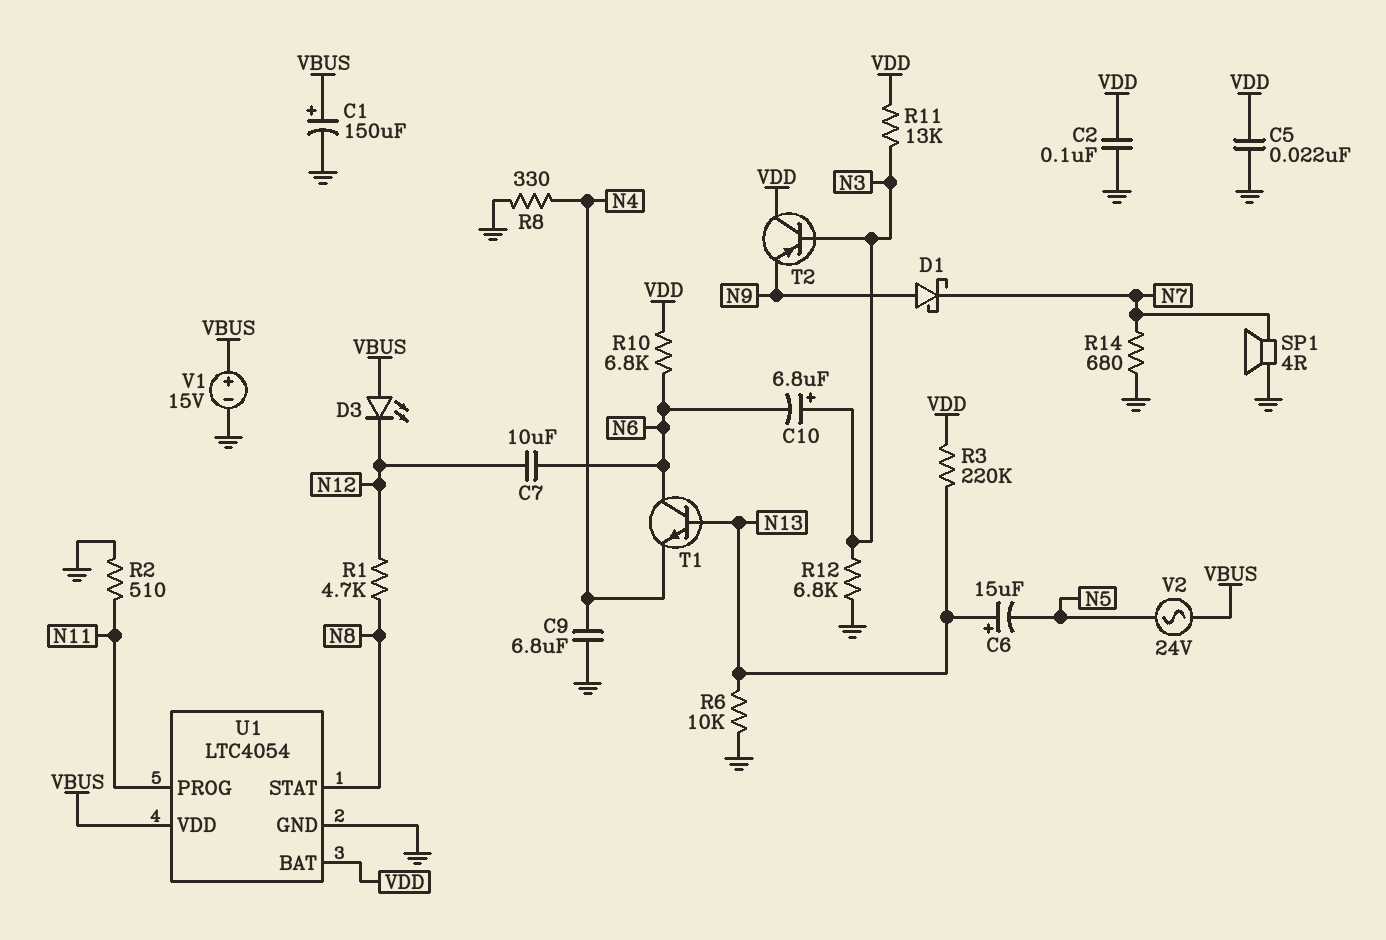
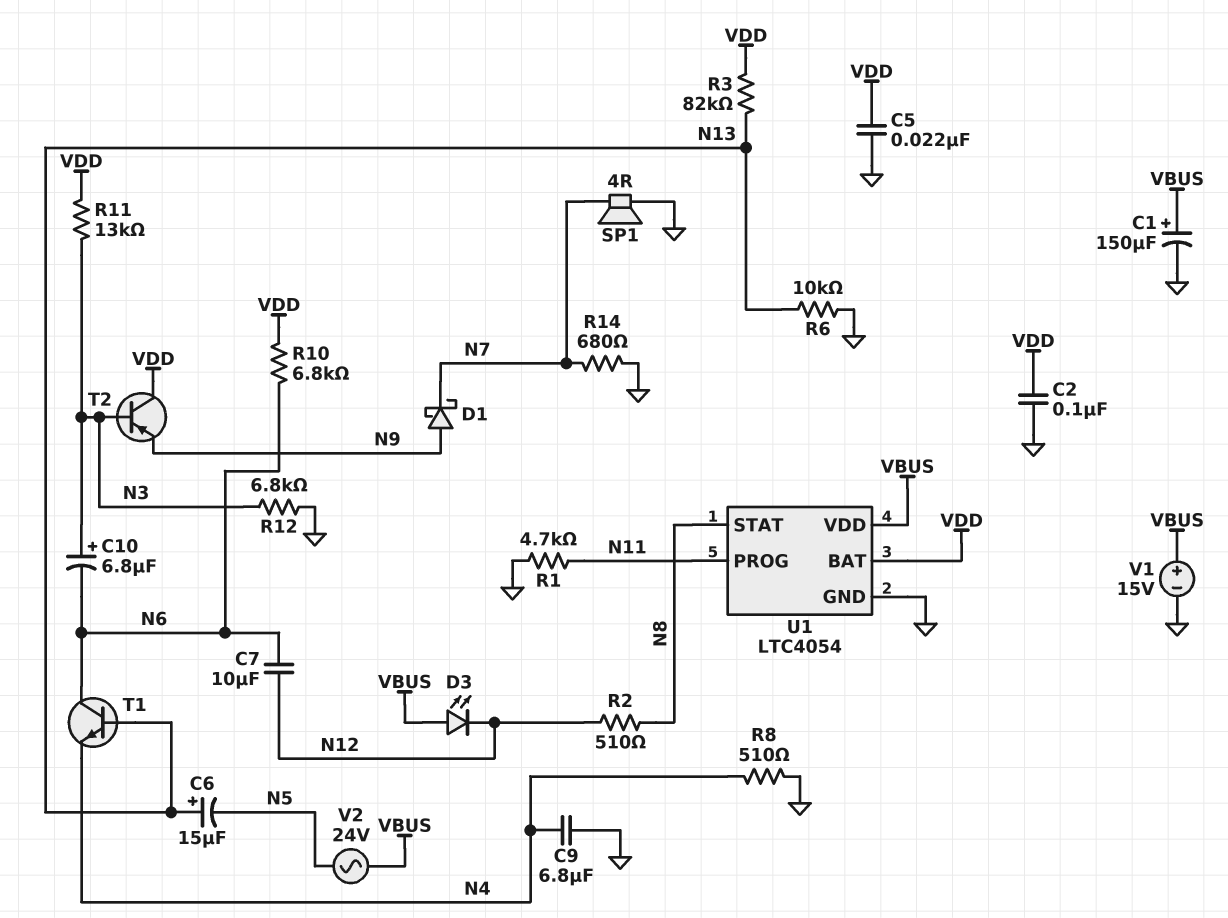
R1: 4.7k (N8, N12) -> 4.7k (GND, N11)
R2: 510 (GND, N11) -> 510 (N8, N12)
R3: 220k (N13, VDD) -> 82k (N13, VDD)
R8: 330 (GND, N4) -> 510 (GND, N4)

